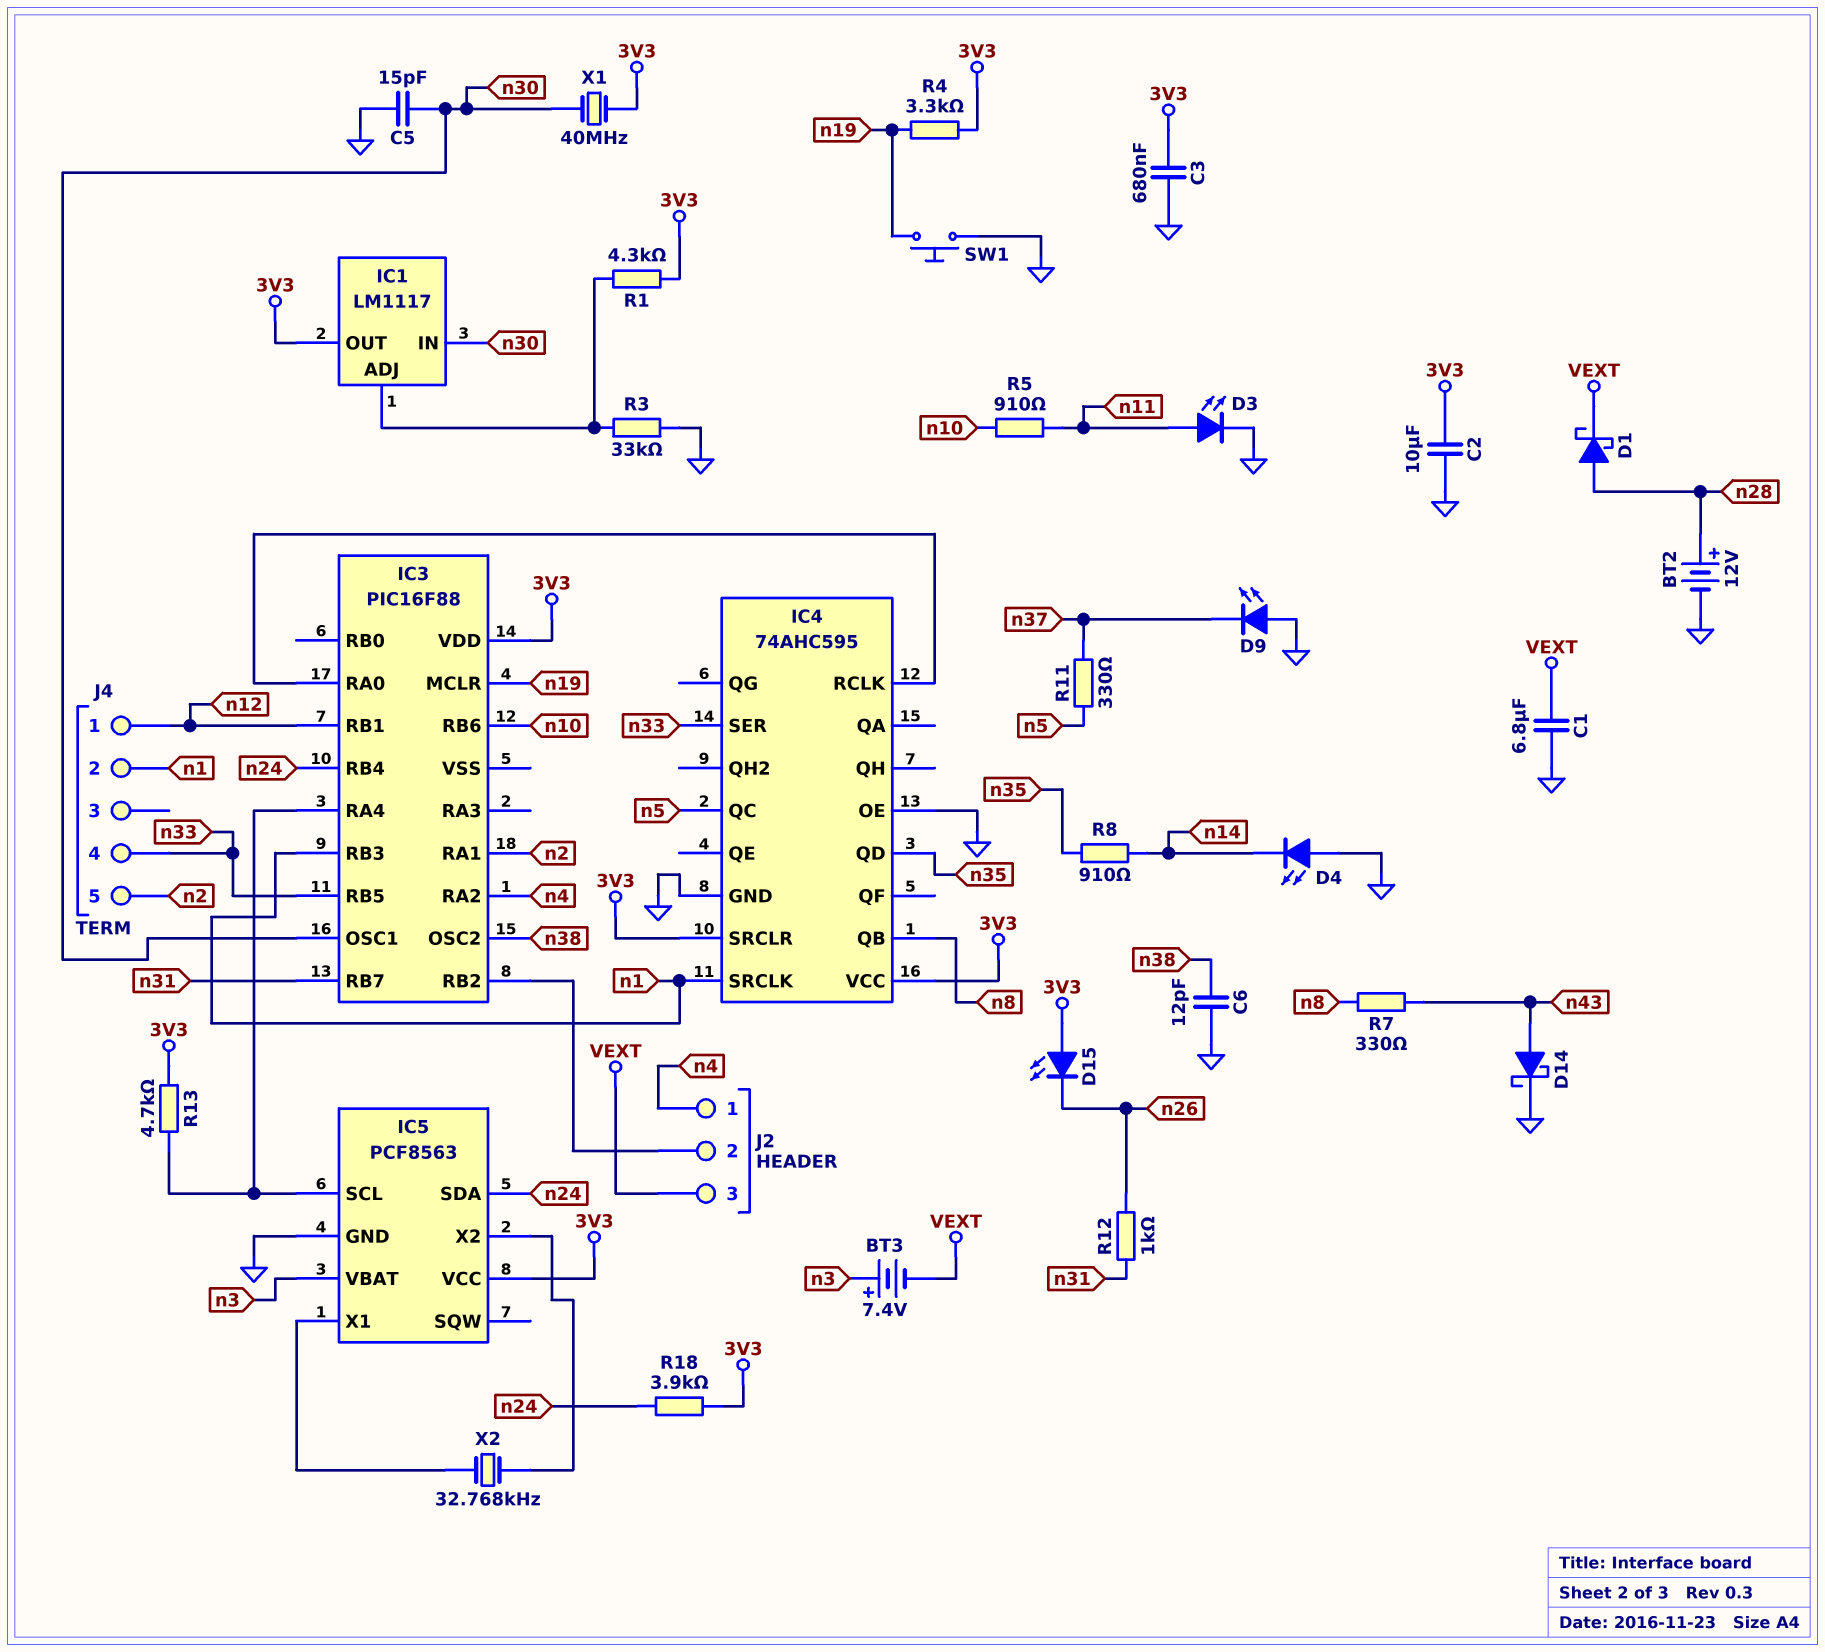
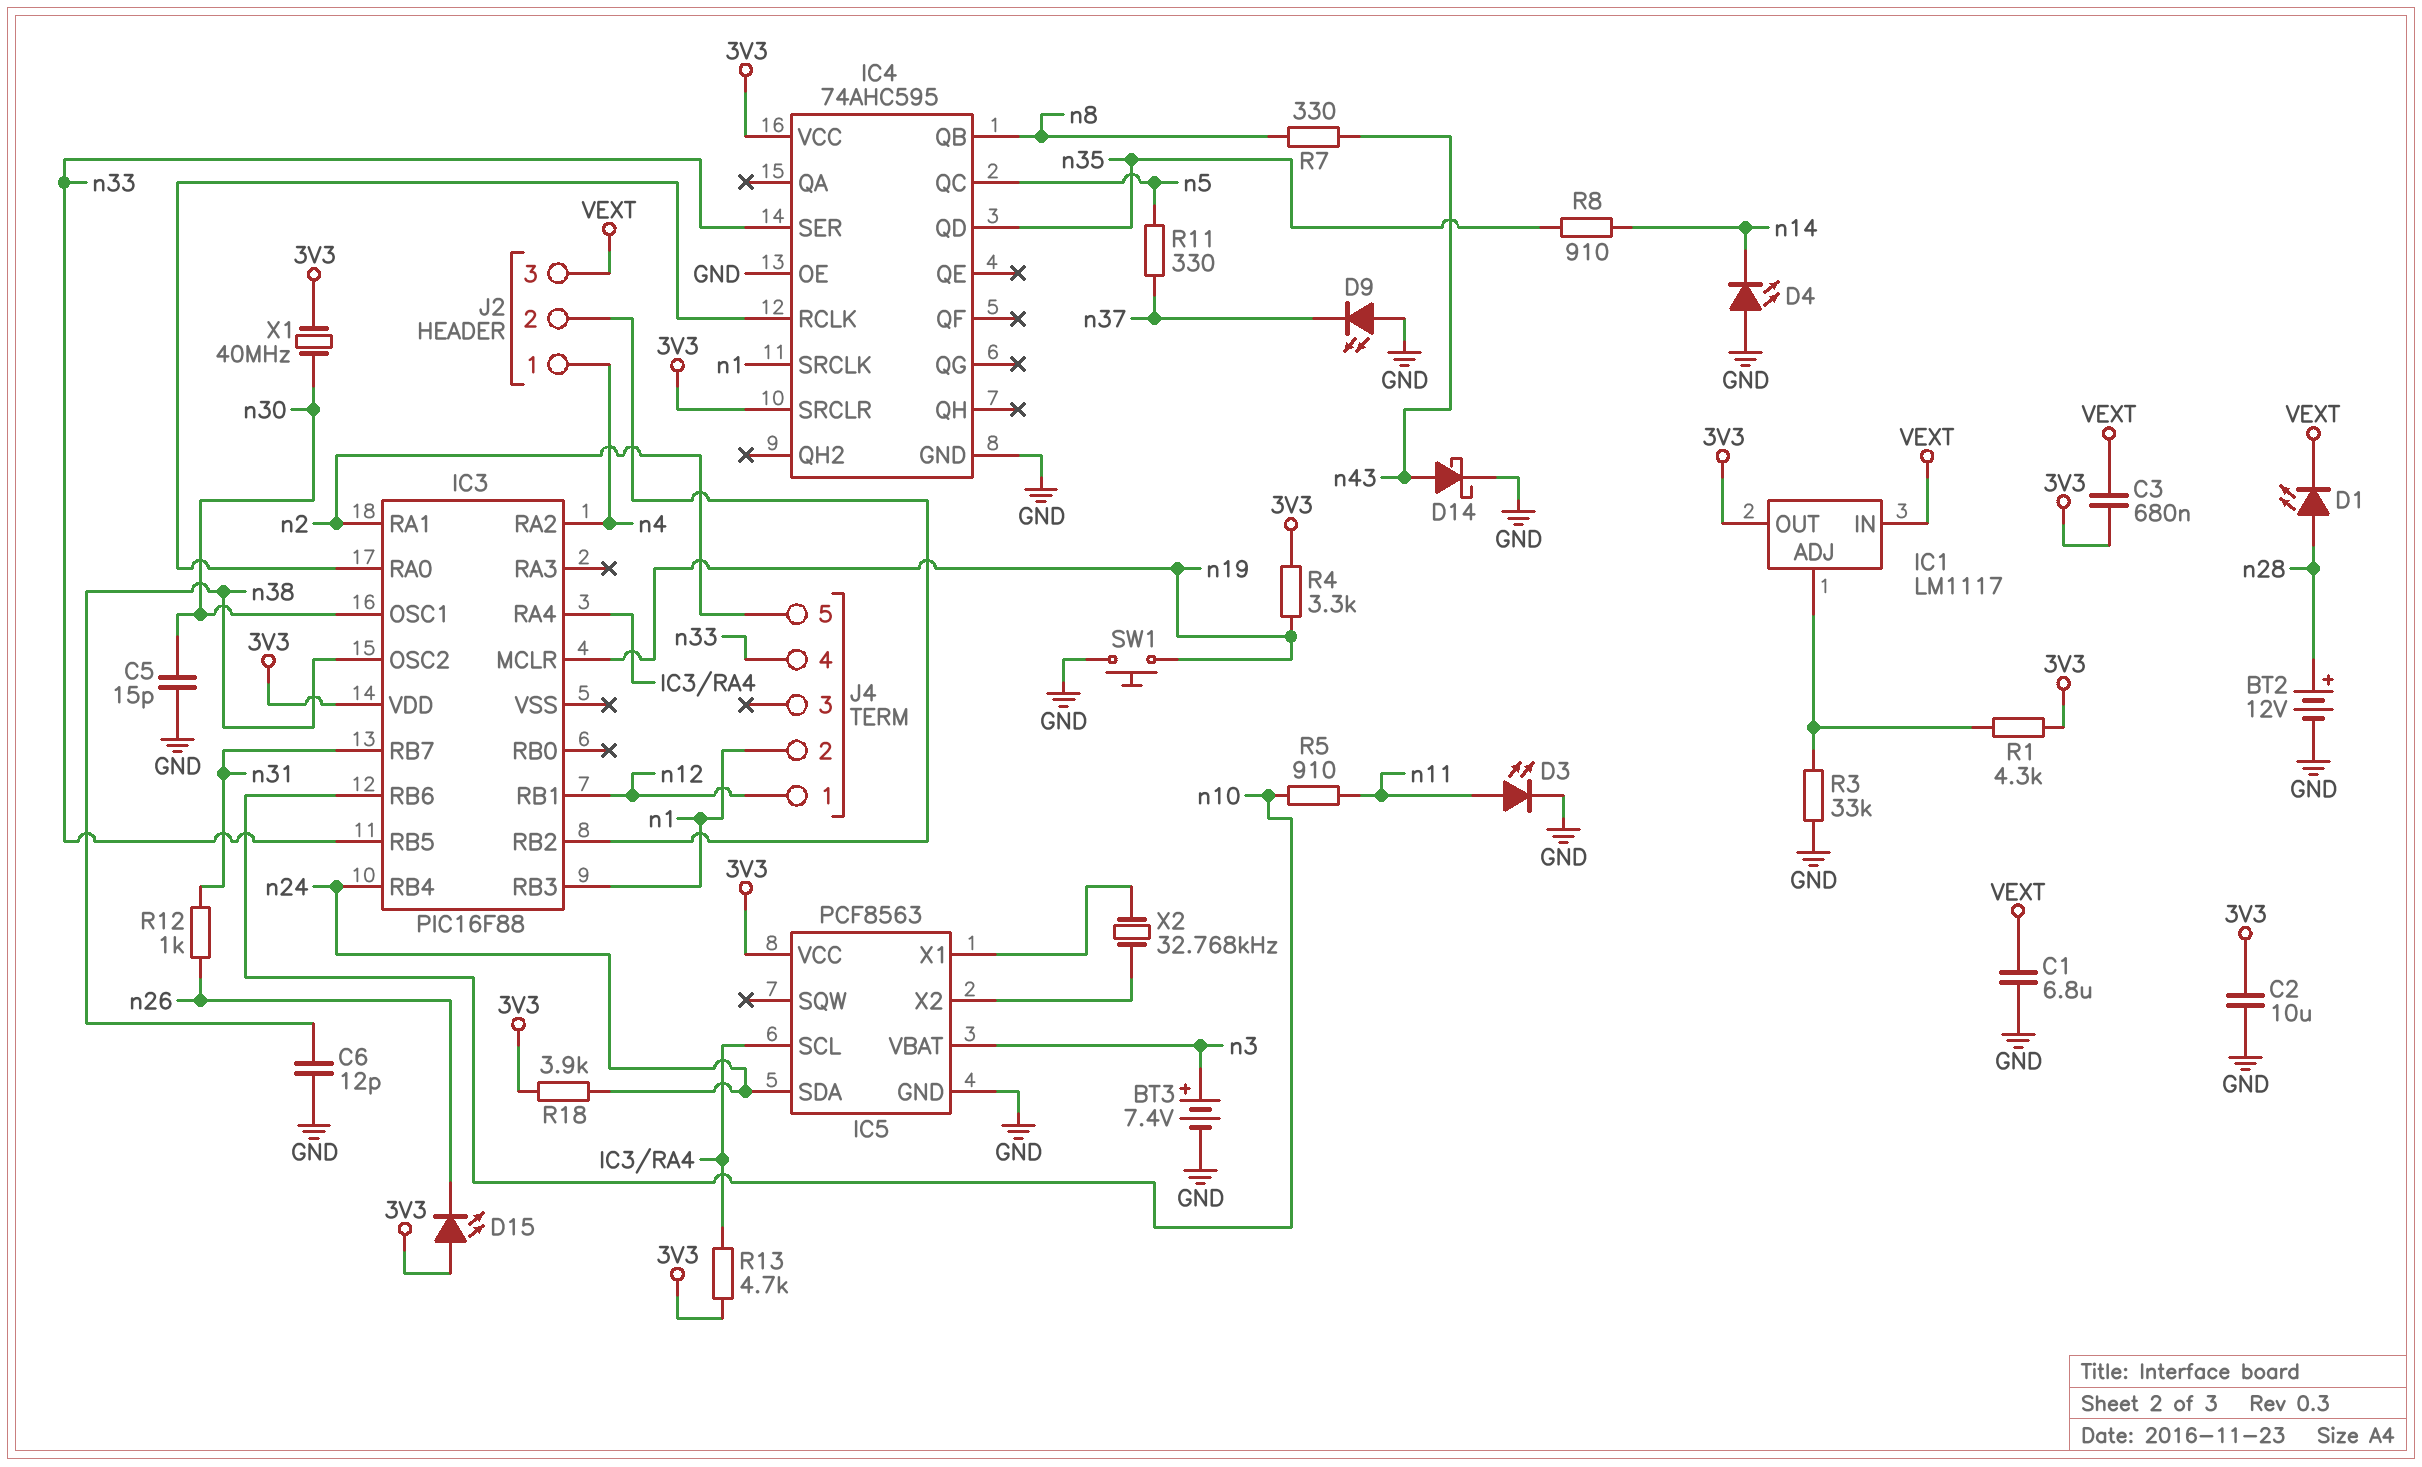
BT3: 7.4V (plus n3, minus VEXT) -> 7.4V (plus n3, minus GND)
C3: 680nF (3V3, GND) -> 680nF (3V3, VEXT)
D1: schottky (A n28, K VEXT) -> LED (A n28, K VEXT)
IC1 pin IN: n30 -> VEXT

